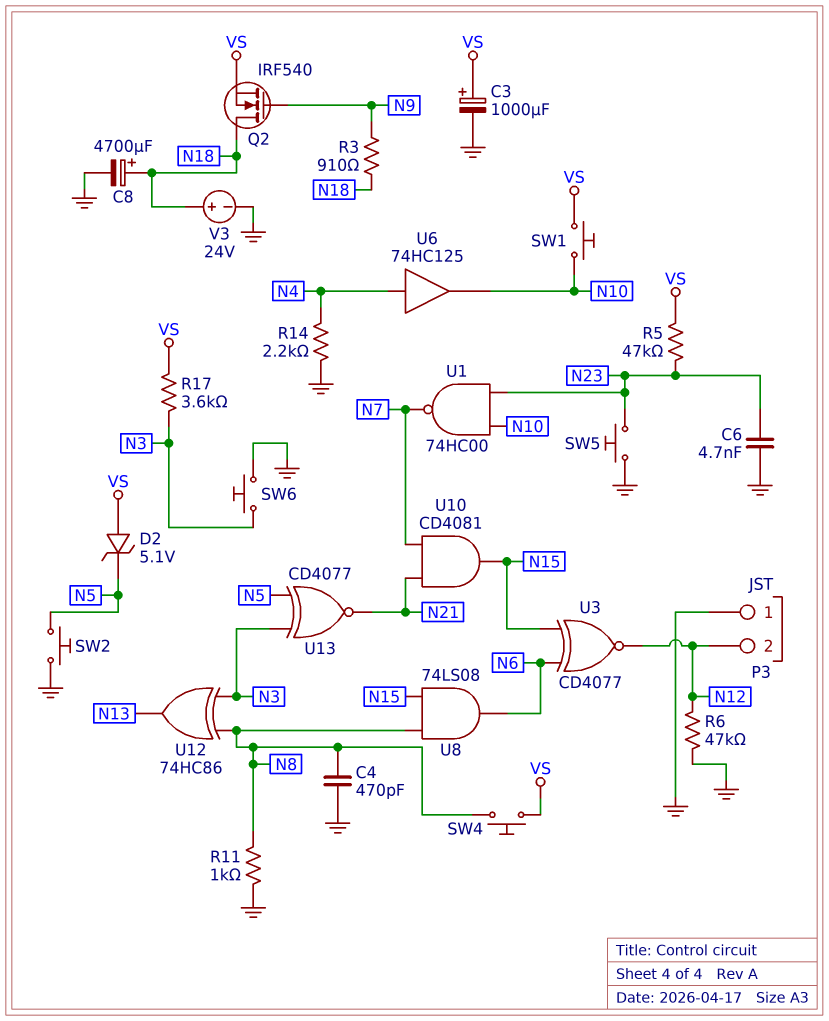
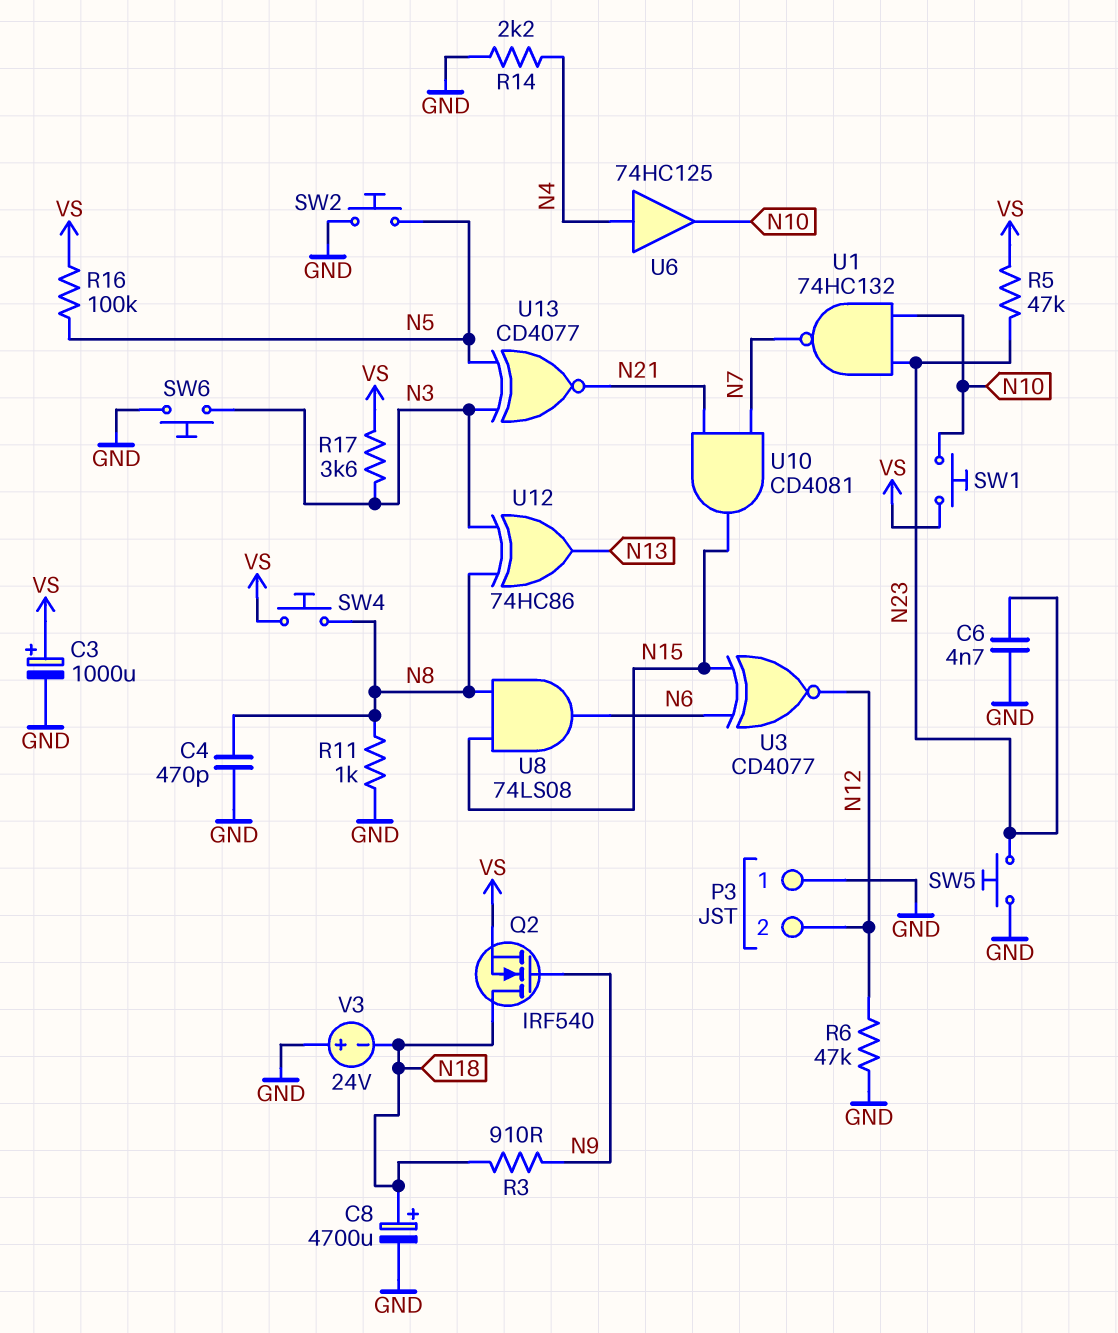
D2: zener 5.1V (A VS, K N5) -> none
R16: none -> 100k (N5, VS)
U1: NAND 74HC00 (in N10, in N23, out N7) -> NAND 74HC132 (in N10, in N23, out N7)
V3: 24V (plus N18, minus GND) -> 24V (plus GND, minus N18)

